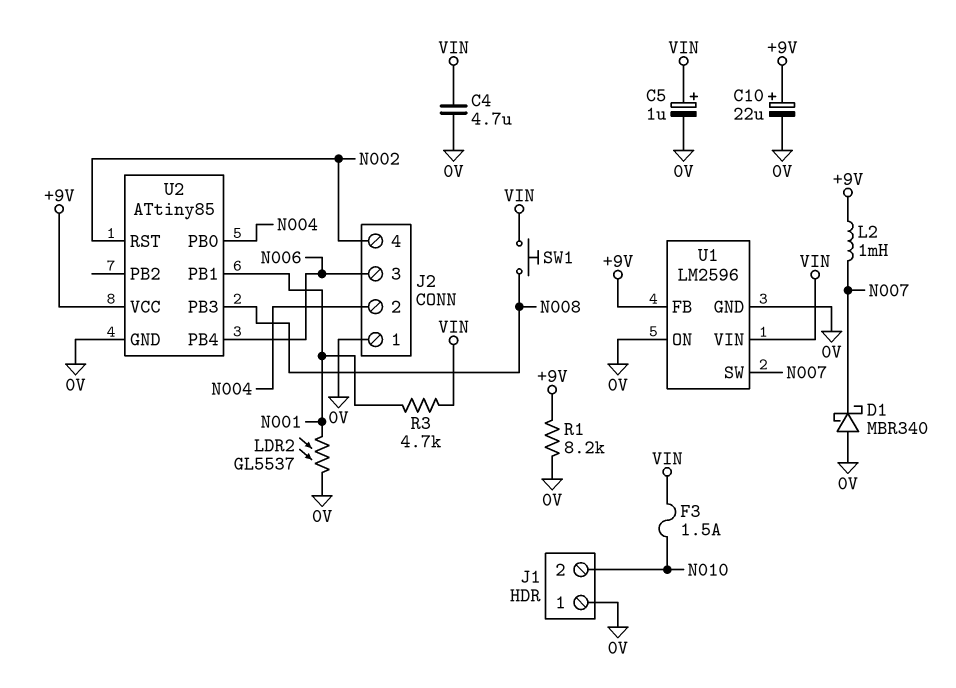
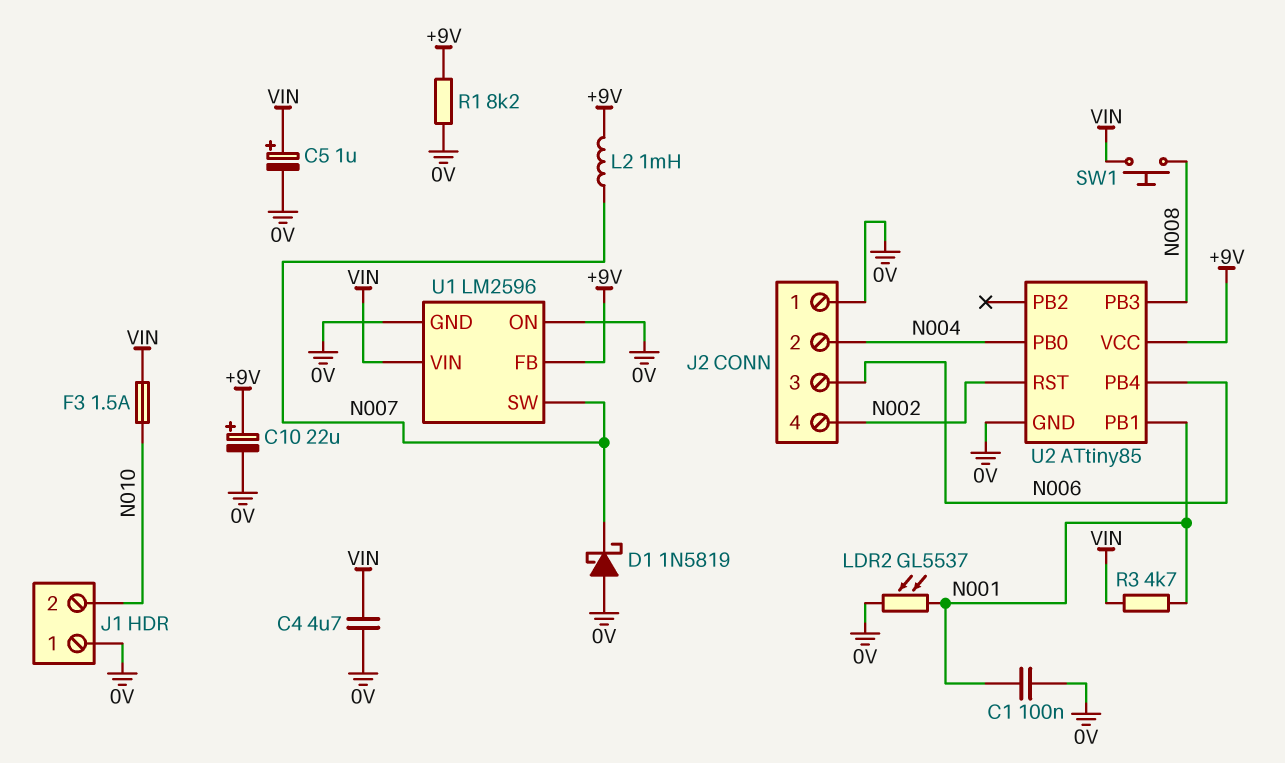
C1: none -> 100nF (0V, N001)
D1: schottky MBR340 (A 0V, K N007) -> schottky 1N5819 (A 0V, K N007)

